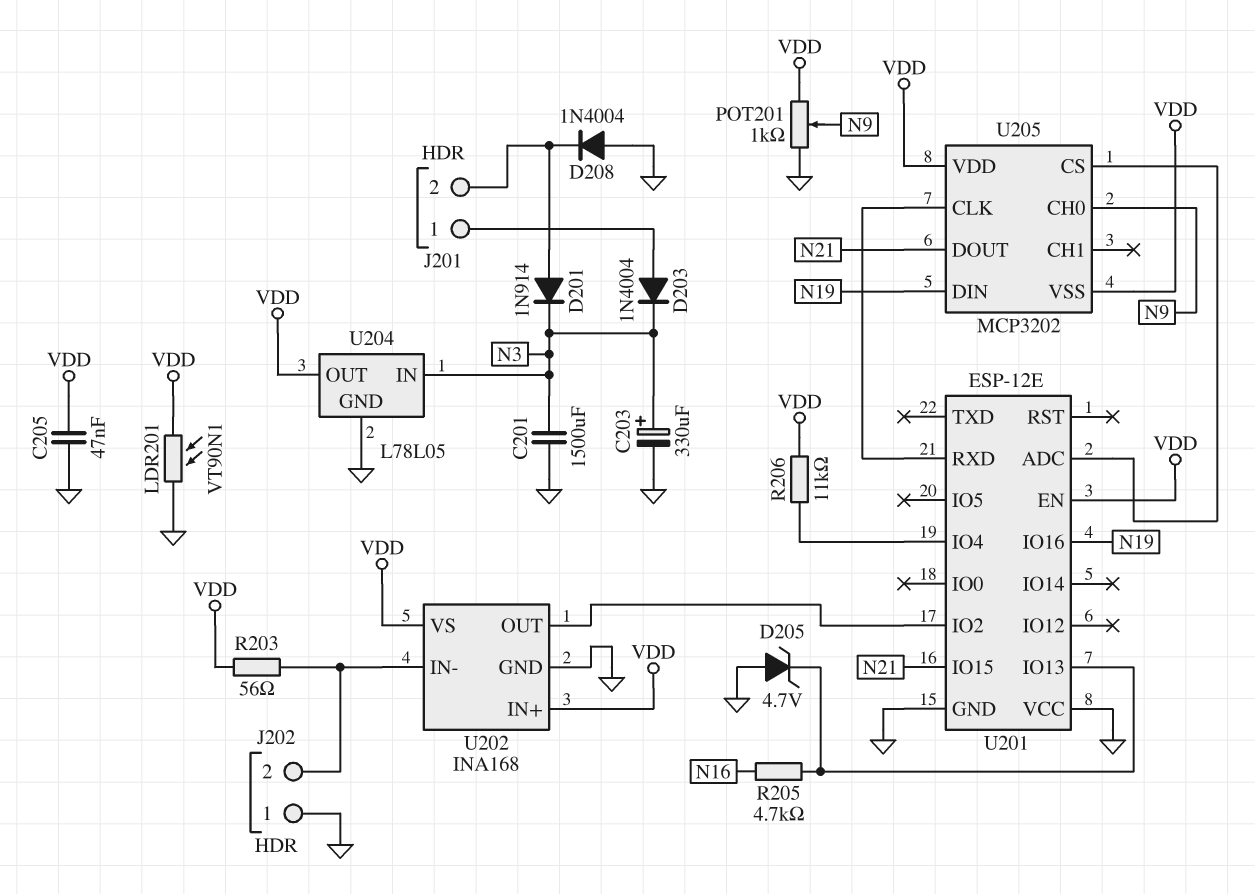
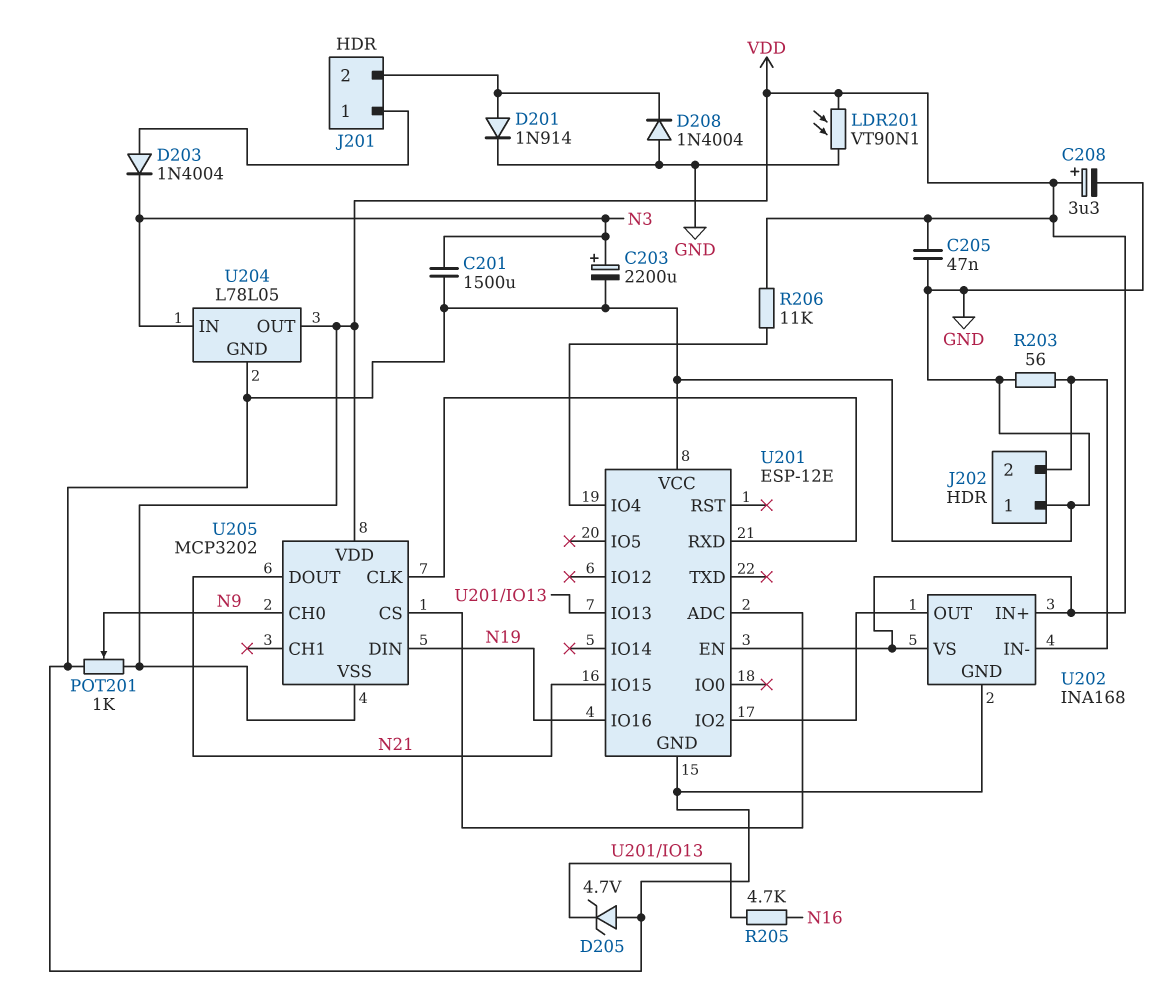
C203: 330uF (plus N3, minus GND) -> 2200uF (plus N3, minus GND)
C208: none -> 3.3uF (plus VDD, minus GND)
D201: diode 1N914 (A J201/2, K N3) -> diode 1N914 (A J201/2, K GND)
R203: 56 (J202/2, VDD) -> 56 (GND, J202/2)

